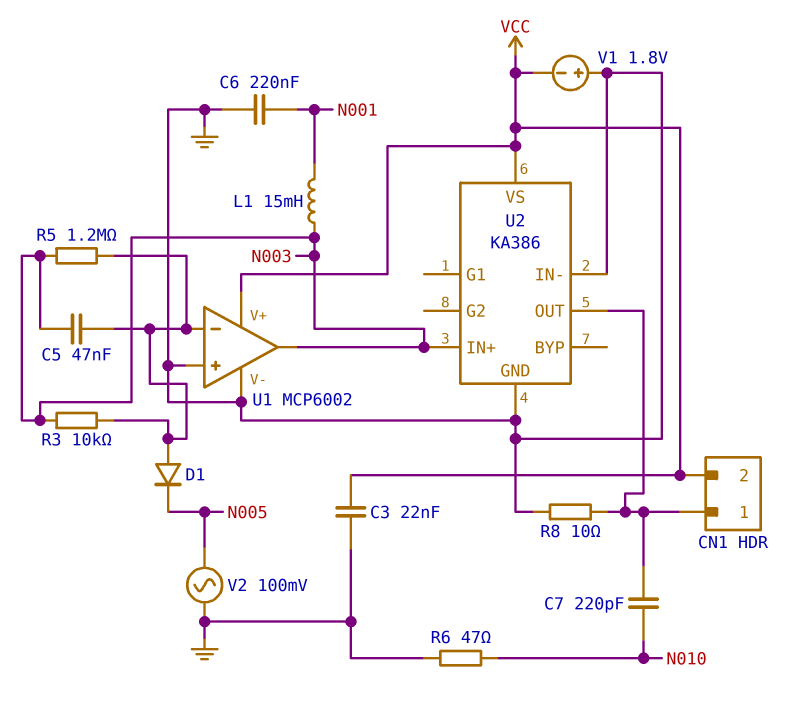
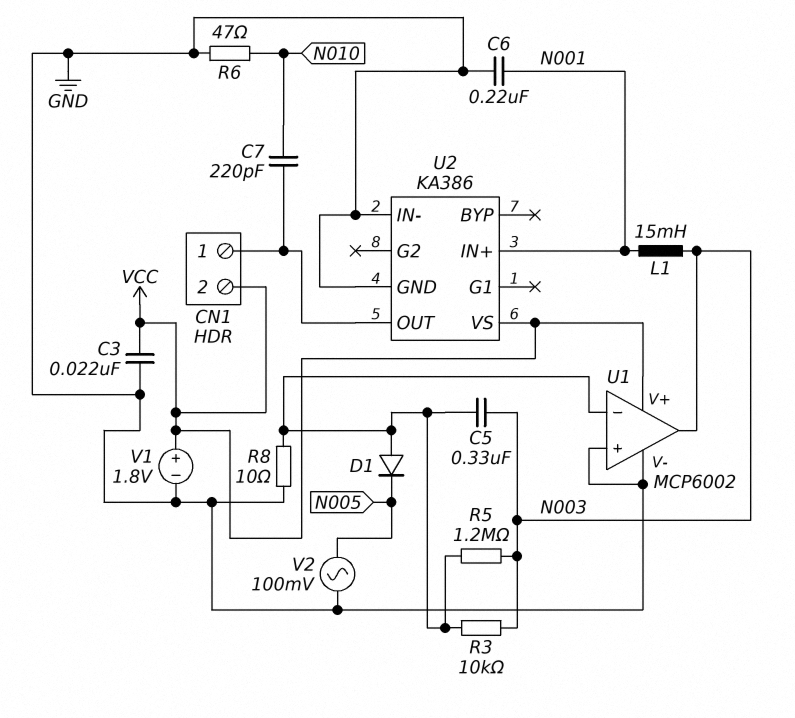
C5: 47nF (N003, U1/in-) -> 330nF (N003, U1/in-)
R8: 10 (CN1/1, GND) -> 10 (GND, U1/in-)
U2 pin IN+: N003 -> N001
V1: 1.8V (plus GND, minus VCC) -> 1.8V (plus VCC, minus GND)

